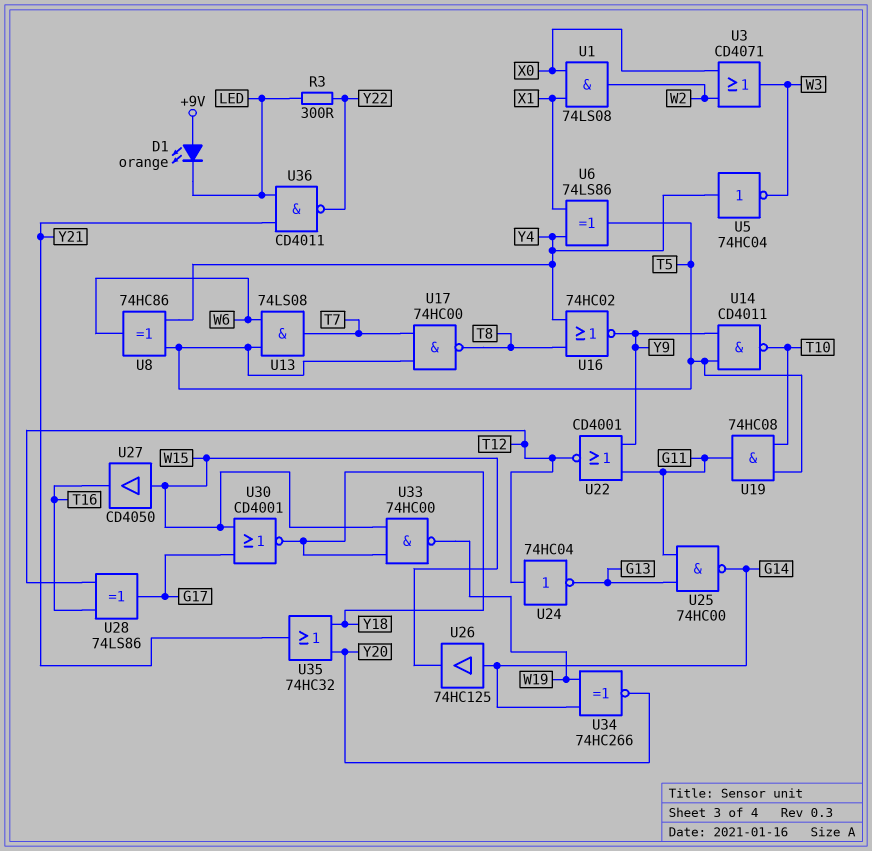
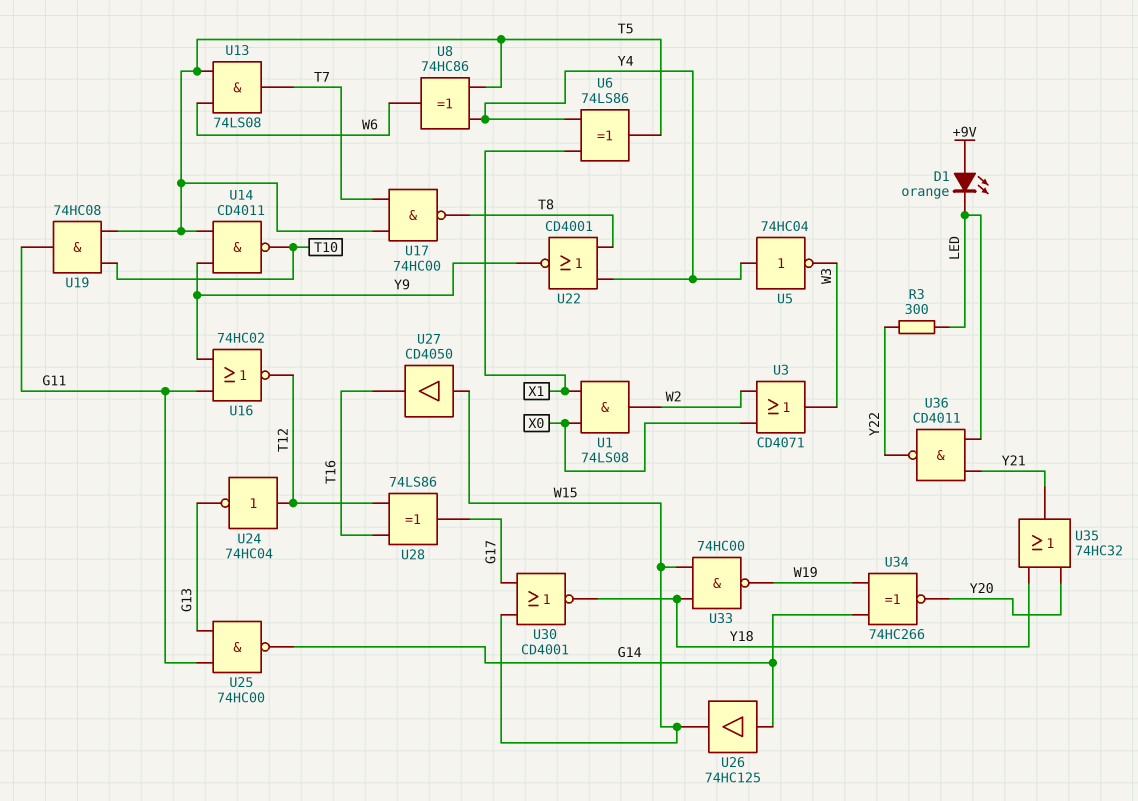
U16: NOR 74HC02 (in T8, in Y4, out Y9) -> NOR 74HC02 (in G11, in Y9, out T12)
U22: NOR CD4001 (in G11, in Y9, out T12) -> NOR CD4001 (in T8, in Y4, out Y9)

